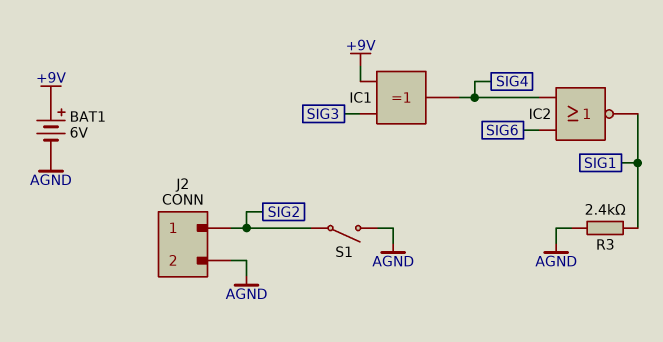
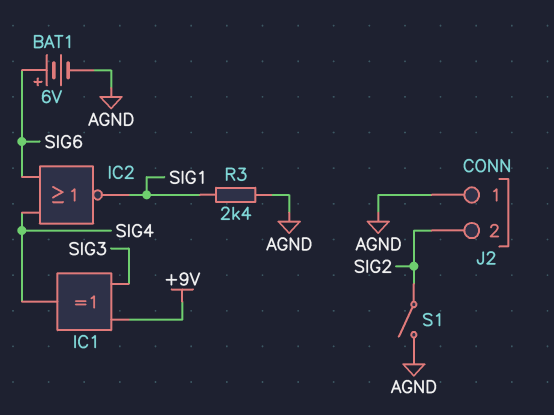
BAT1: 6V (plus +9V, minus AGND) -> 6V (plus SIG6, minus AGND)
J2 pin 1: SIG2 -> AGND
J2 pin 2: AGND -> SIG2

